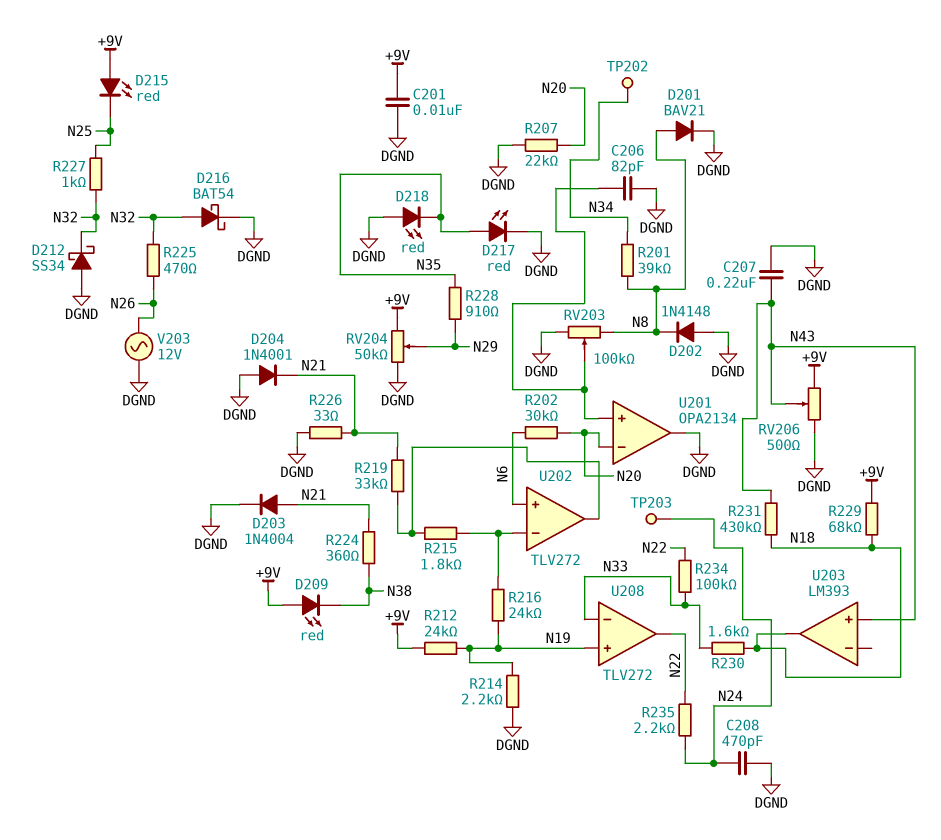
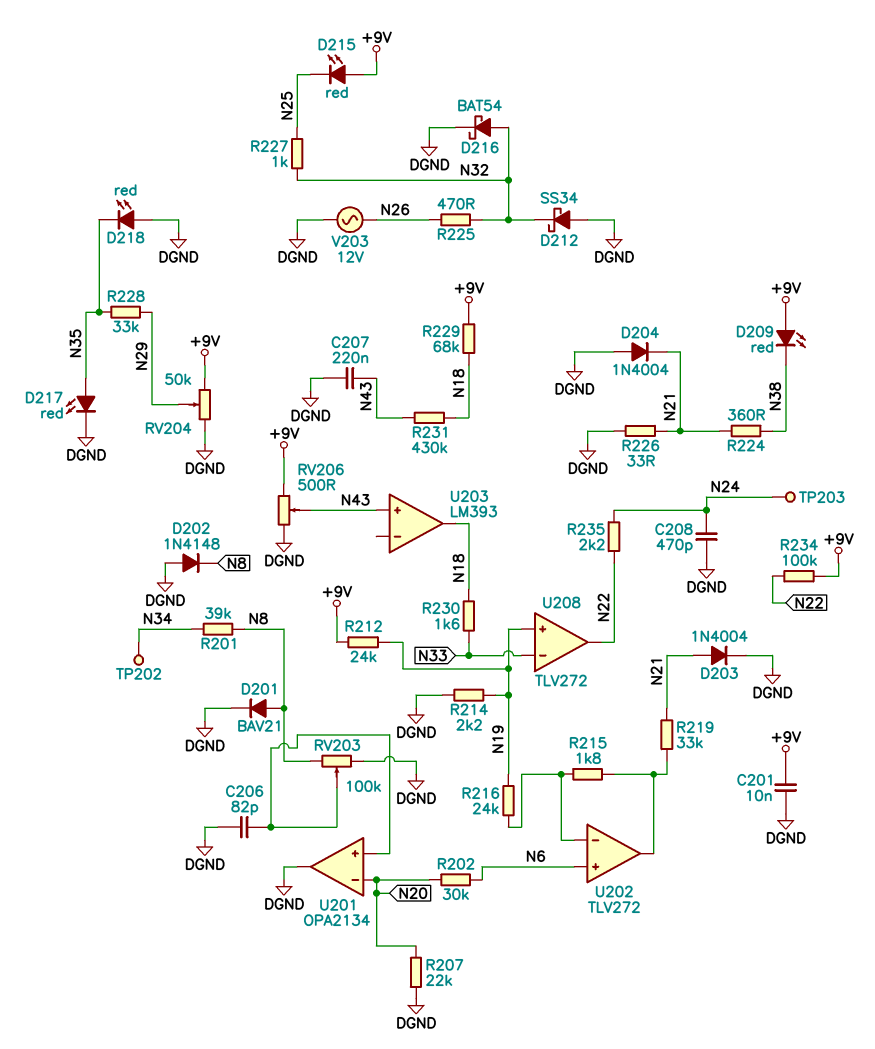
D204: diode 1N4001 (A DGND, K N21) -> diode 1N4004 (A DGND, K N21)
R228: 910 (N29, N35) -> 33k (N29, N35)
R234: 100k (N22, N33) -> 100k (+9V, N22)

